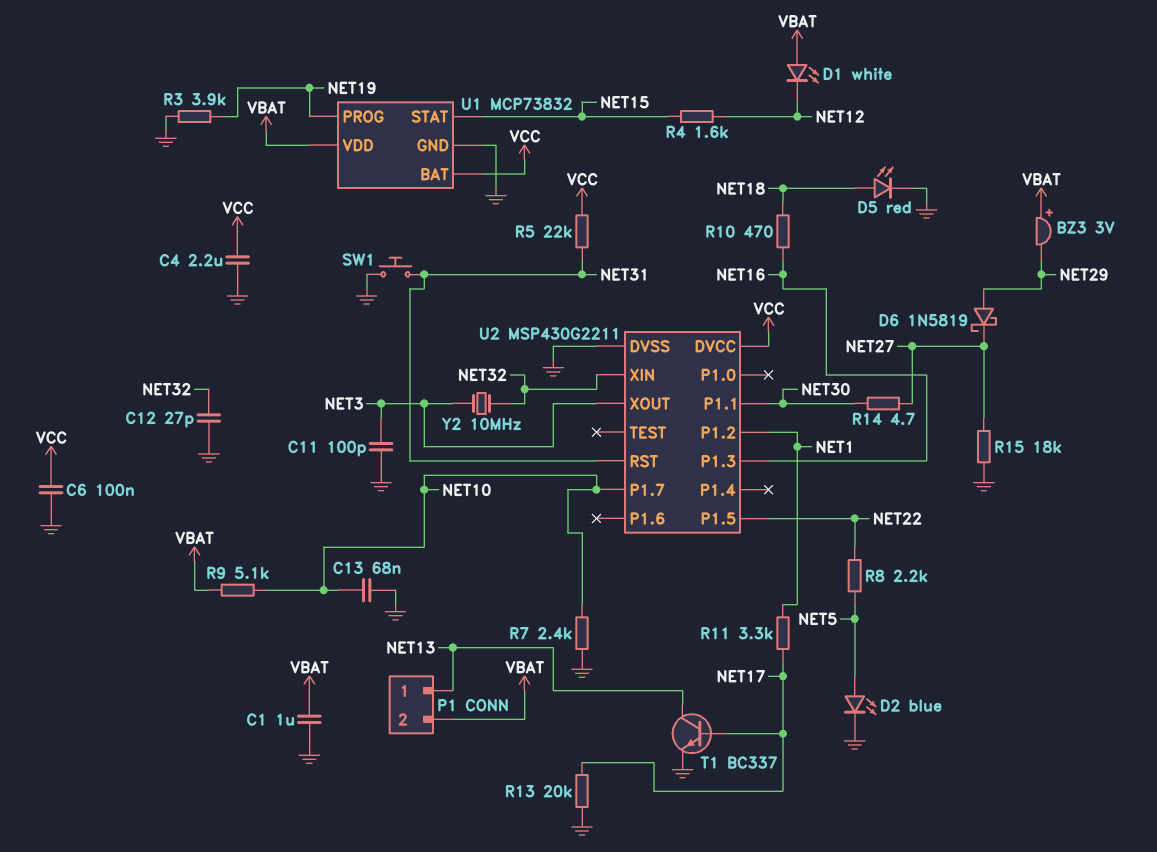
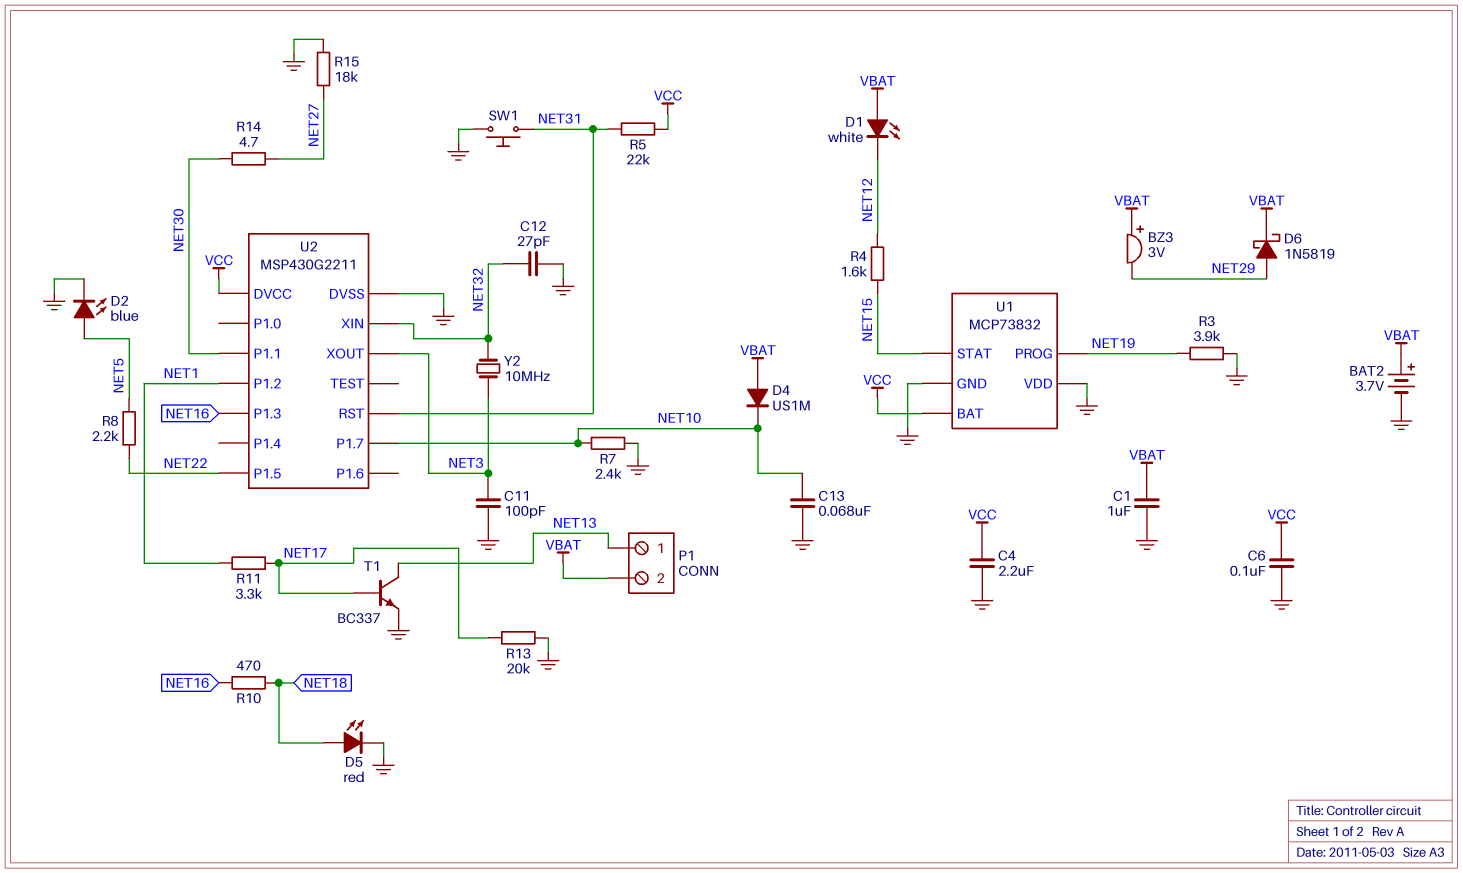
BAT2: none -> 3.7V (plus VBAT, minus GND)
D4: none -> diode US1M (A VBAT, K NET10)
D6: schottky 1N5819 (A NET29, K NET27) -> schottky 1N5819 (A NET29, K VBAT)
R9: 5.1k (NET10, VBAT) -> none
U1 pin VDD: VBAT -> GND

